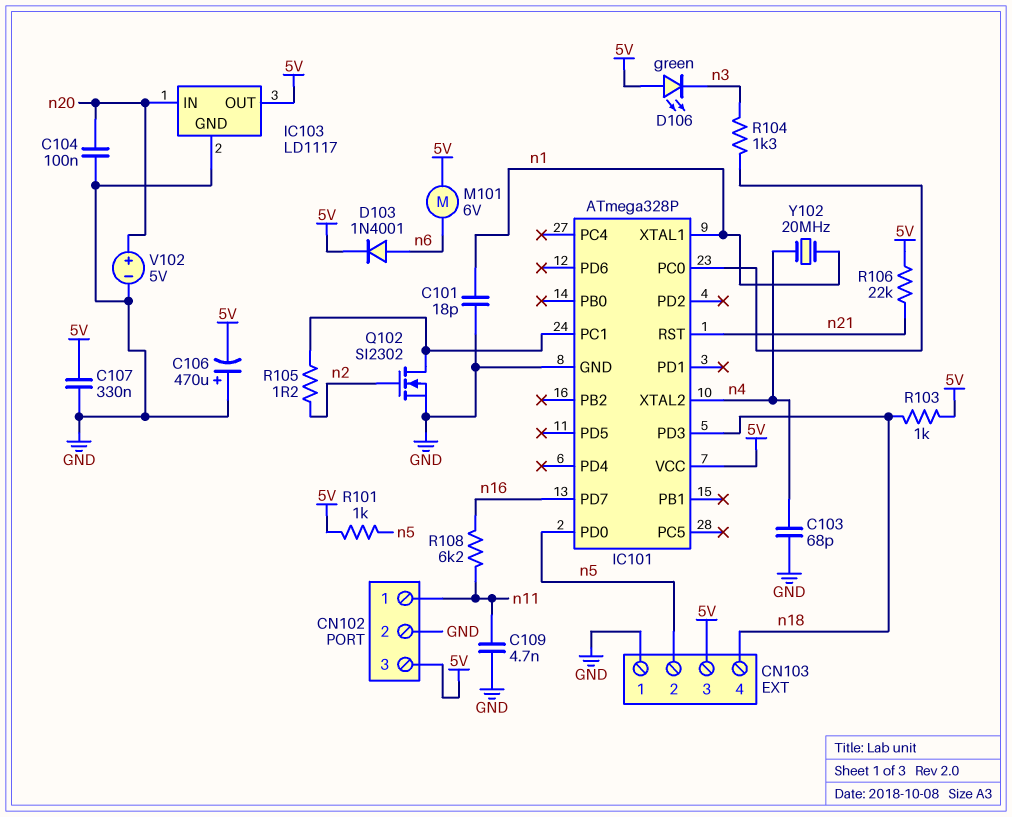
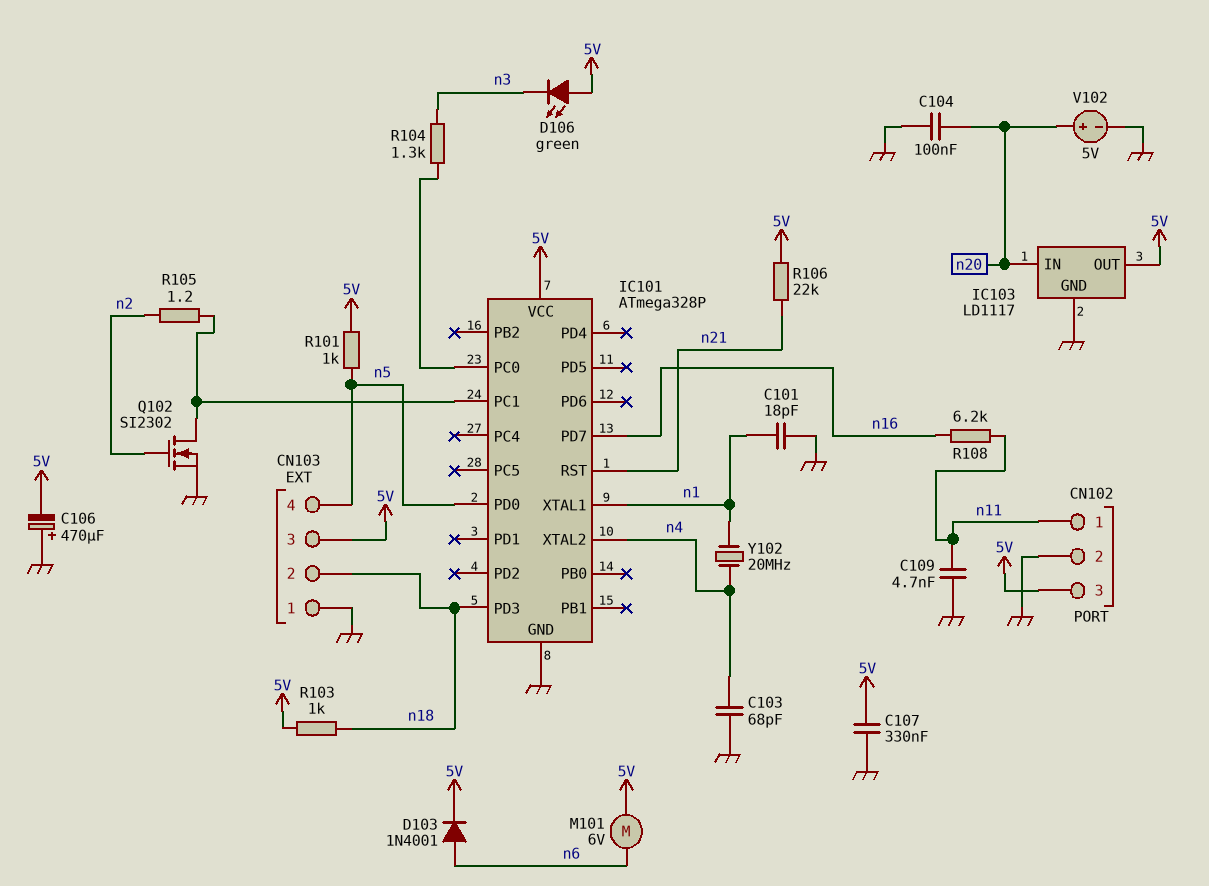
CN103 pin 2: n5 -> n18
CN103 pin 4: n18 -> n5

